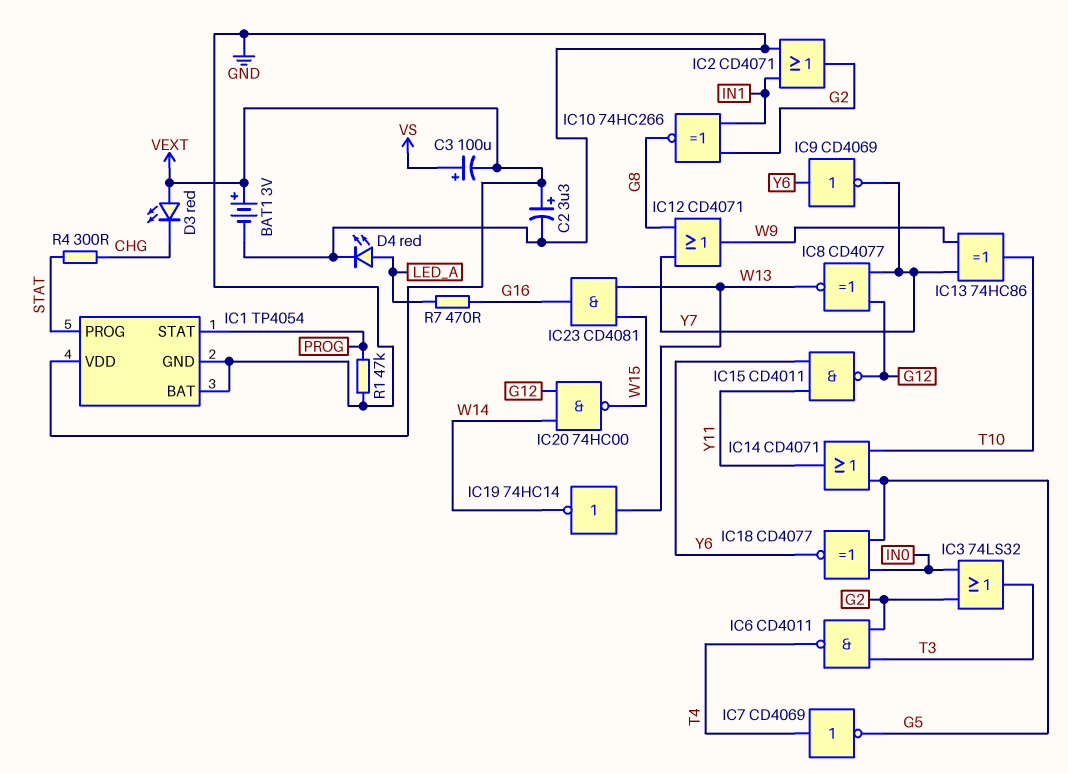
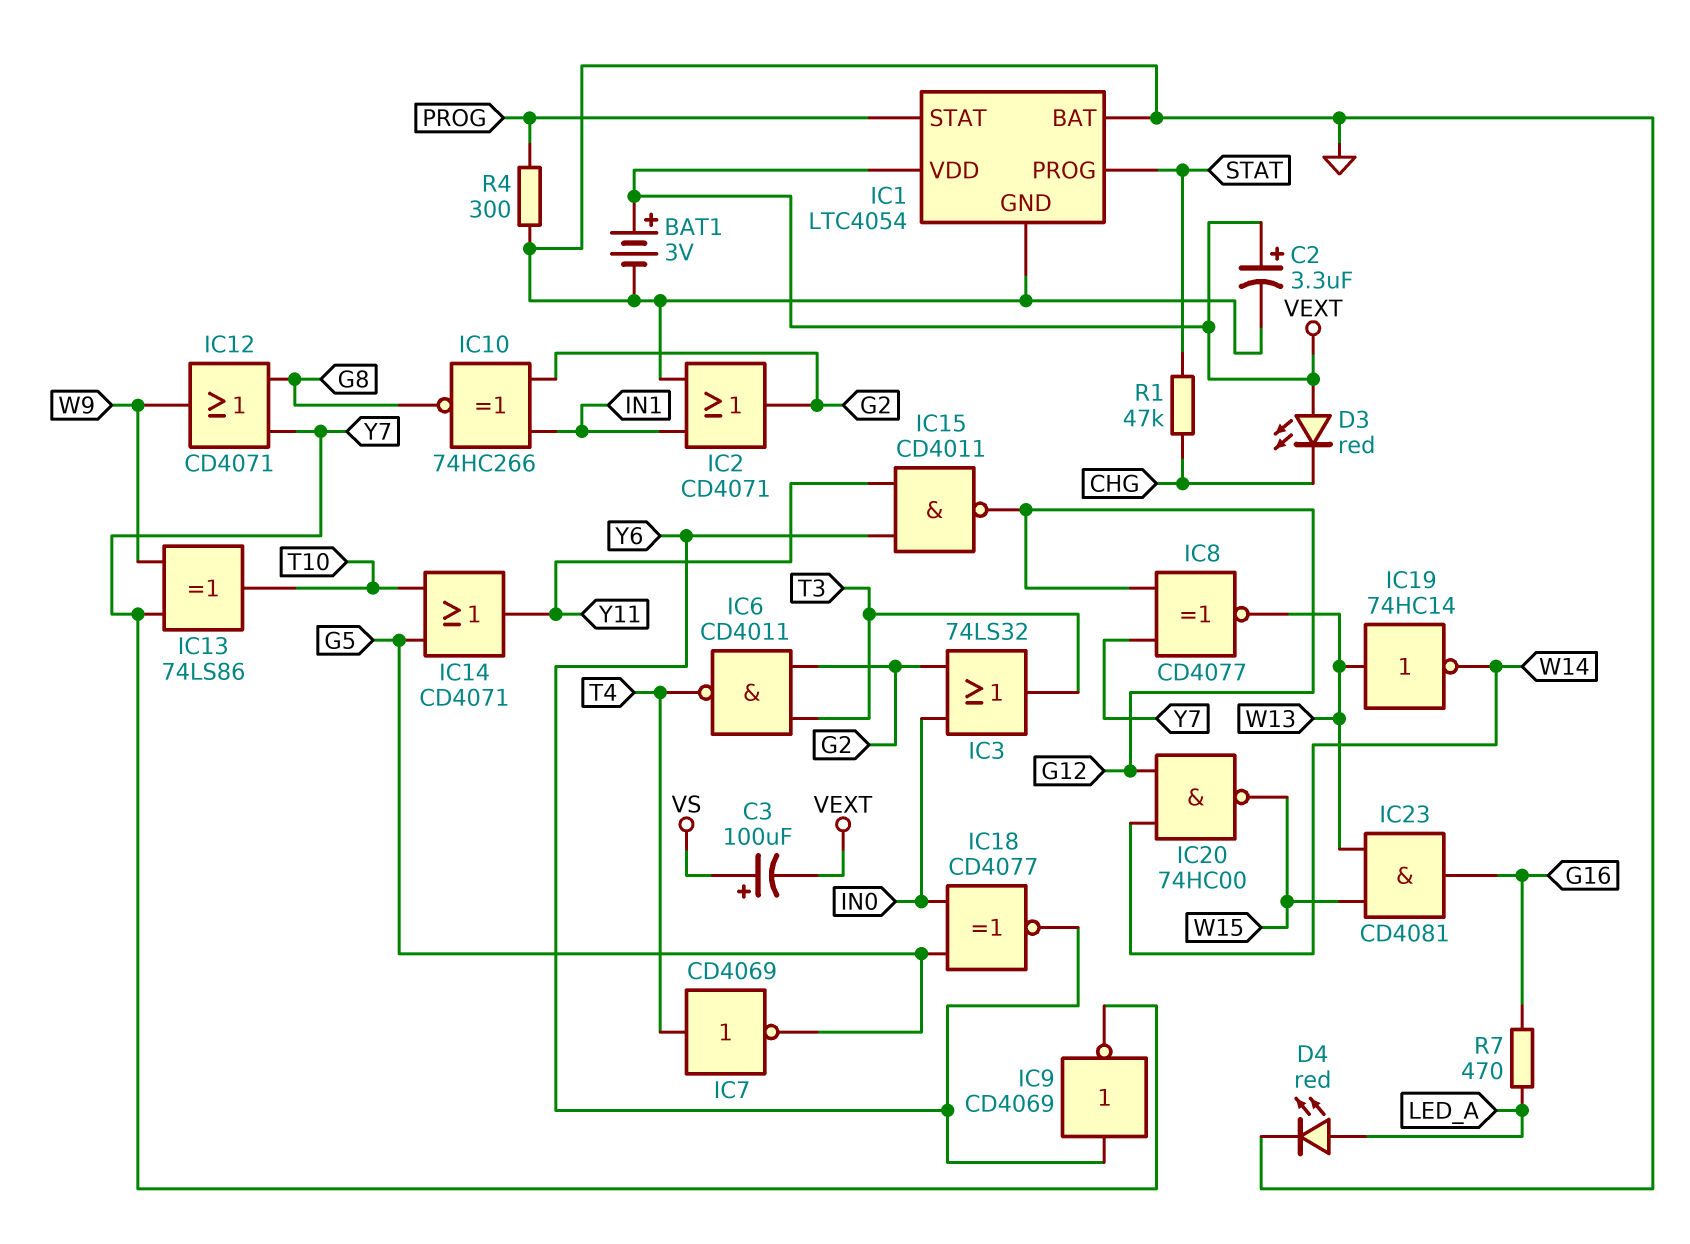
IC1: TP4054 -> LTC4054
IC13: XOR 74HC86 (in W9, in Y7, out T10) -> XOR 74LS86 (in W9, in Y7, out T10)
R1: 47k (GND, PROG) -> 47k (CHG, STAT)
R4: 300 (CHG, STAT) -> 300 (GND, PROG)

